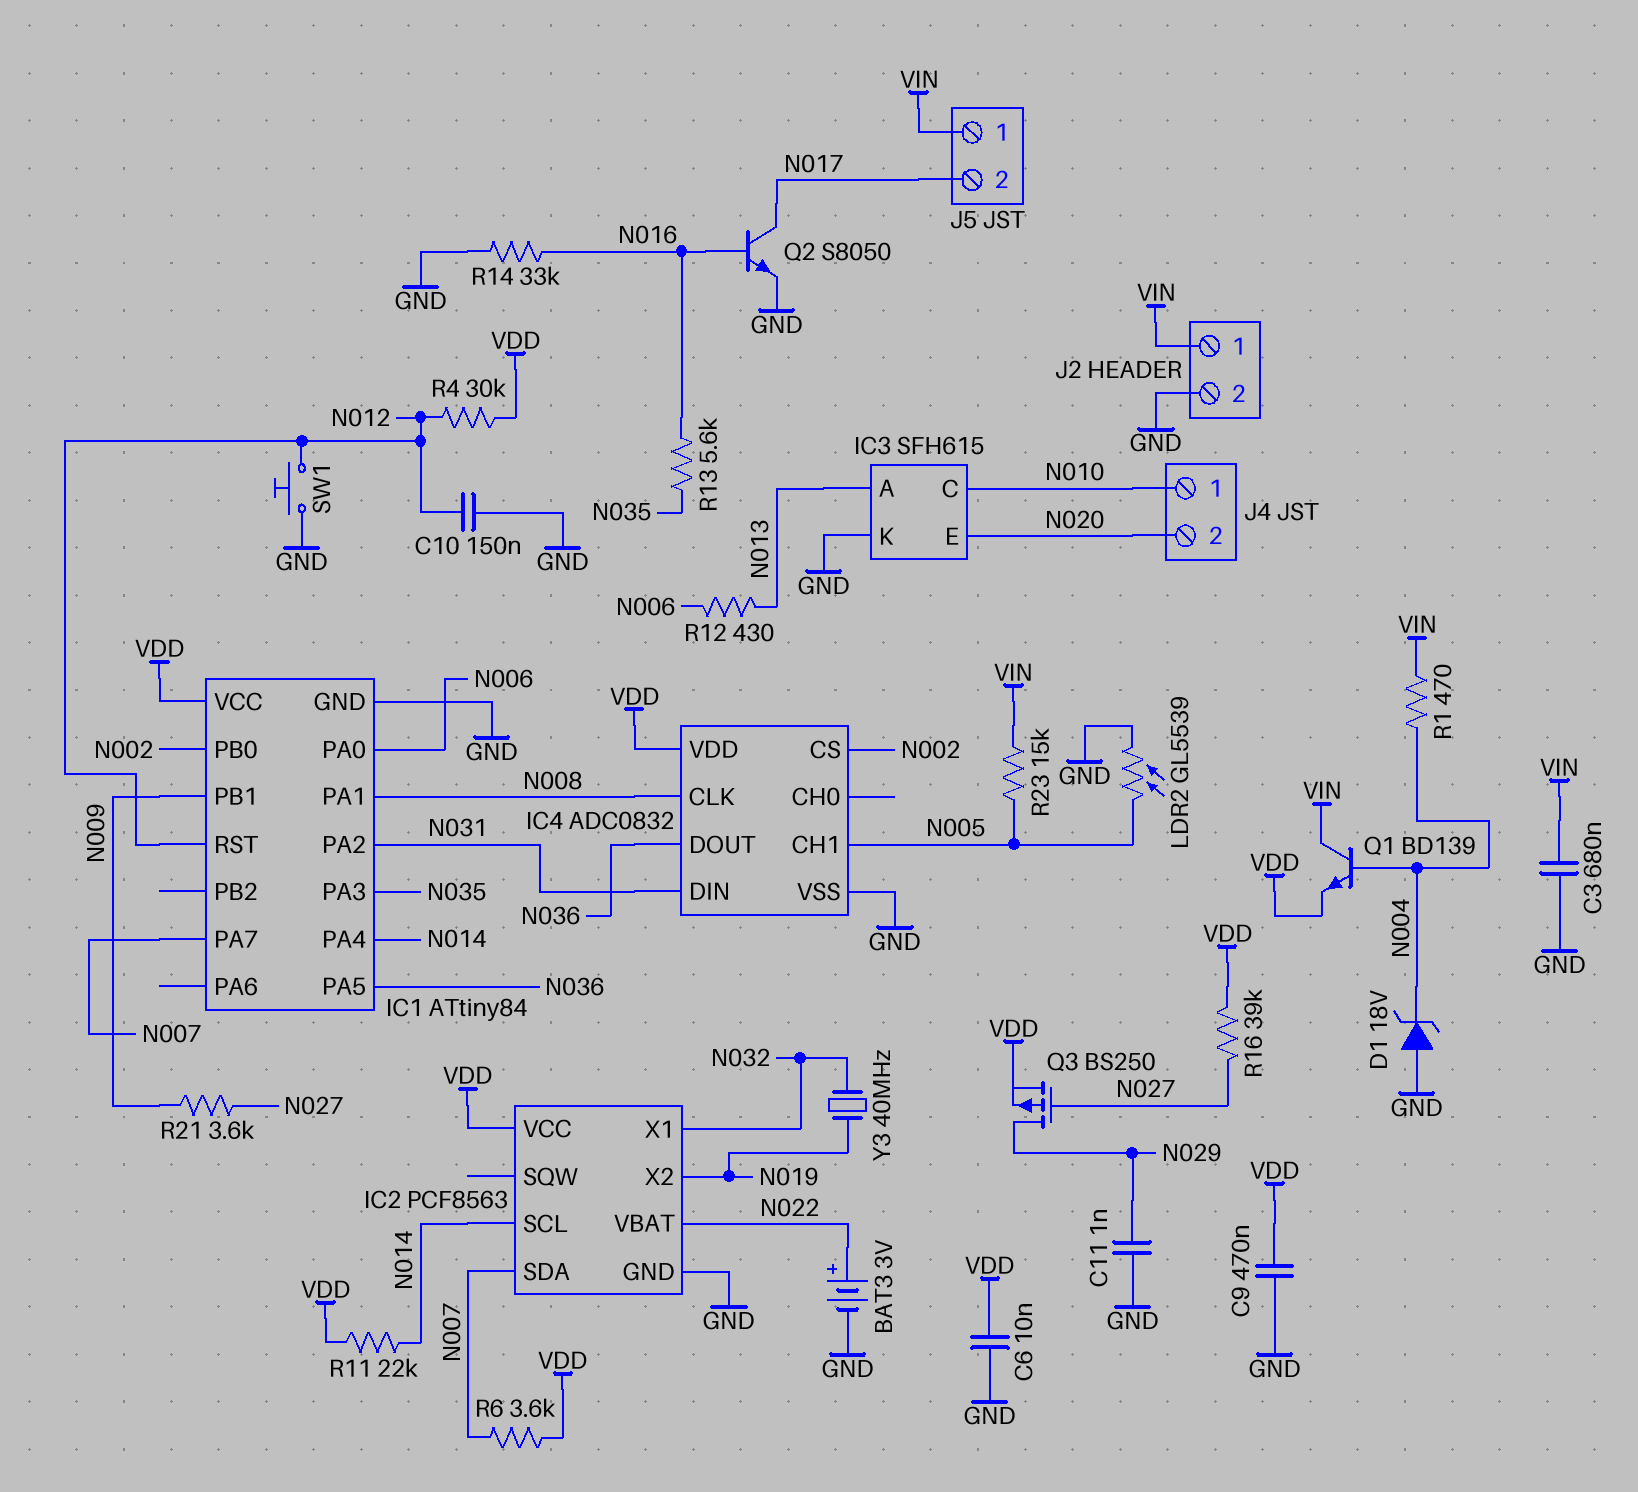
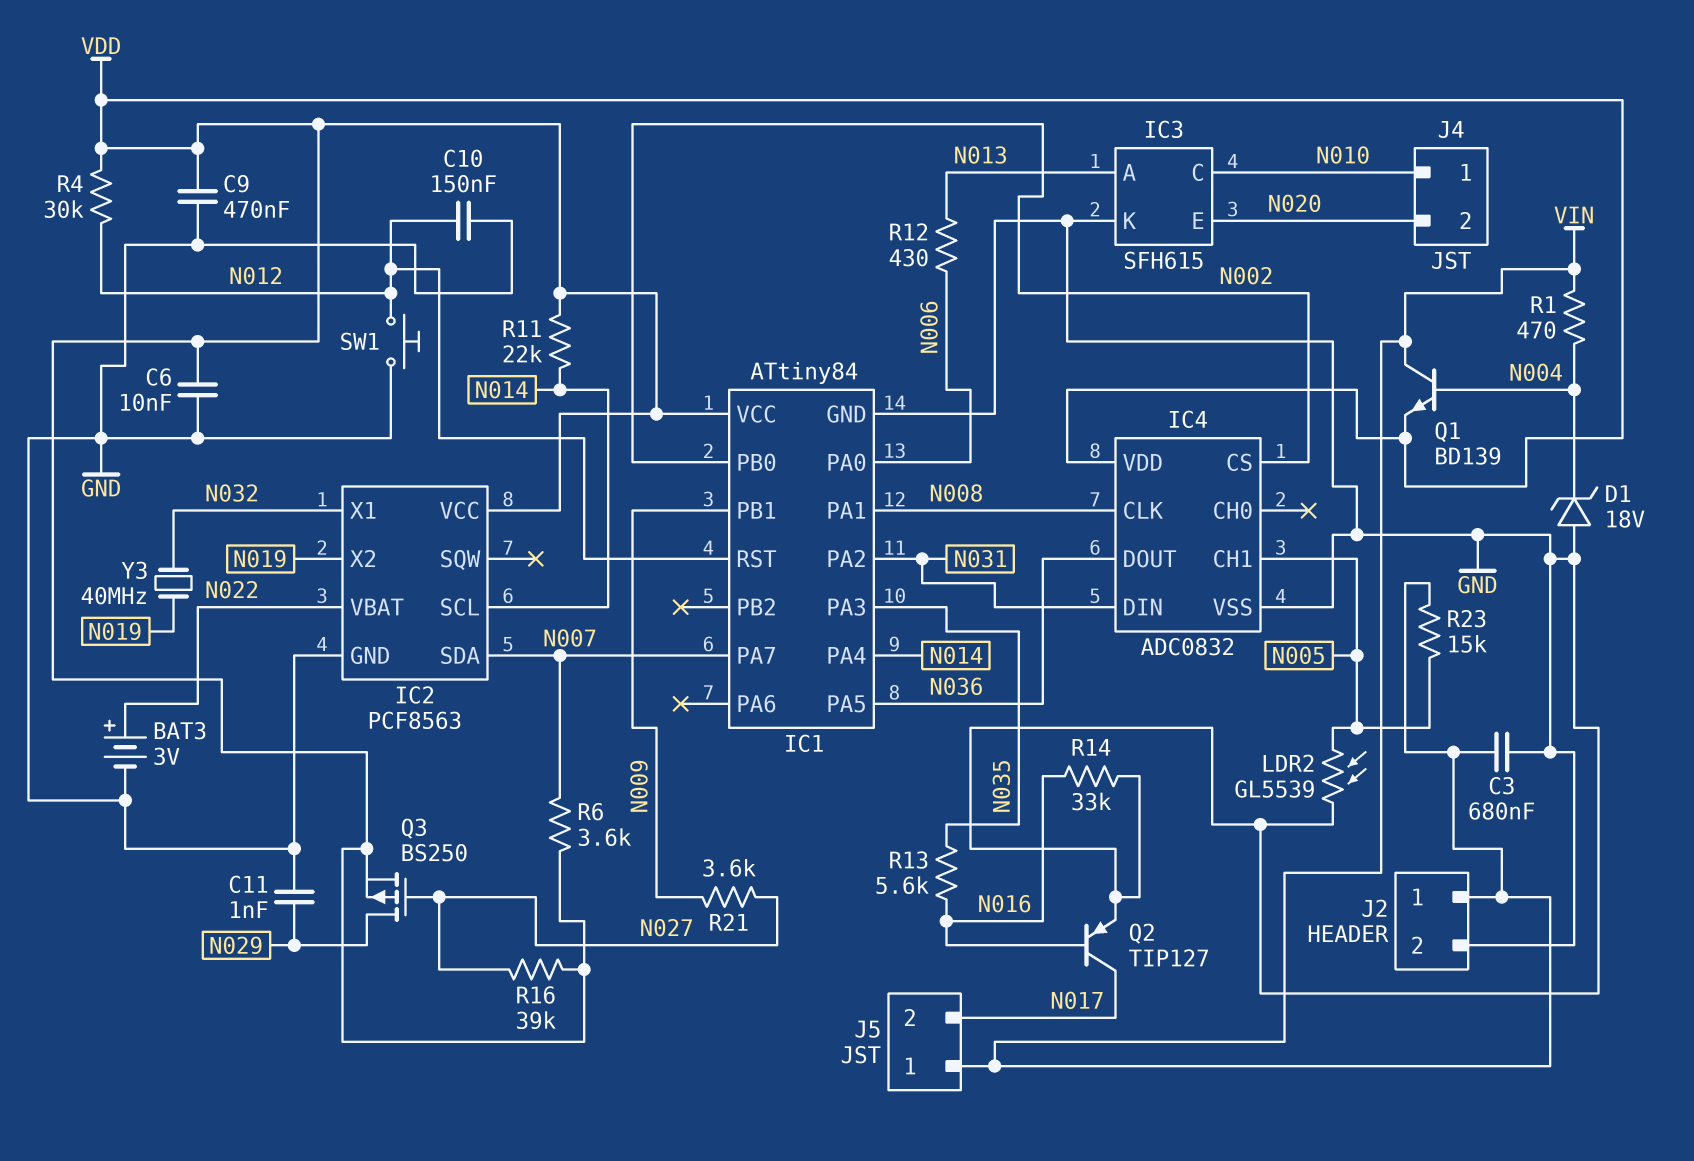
Q2: NPN S8050 (B N016, C N017, E GND) -> PNP TIP127 (B N016, C N017, E GND)

